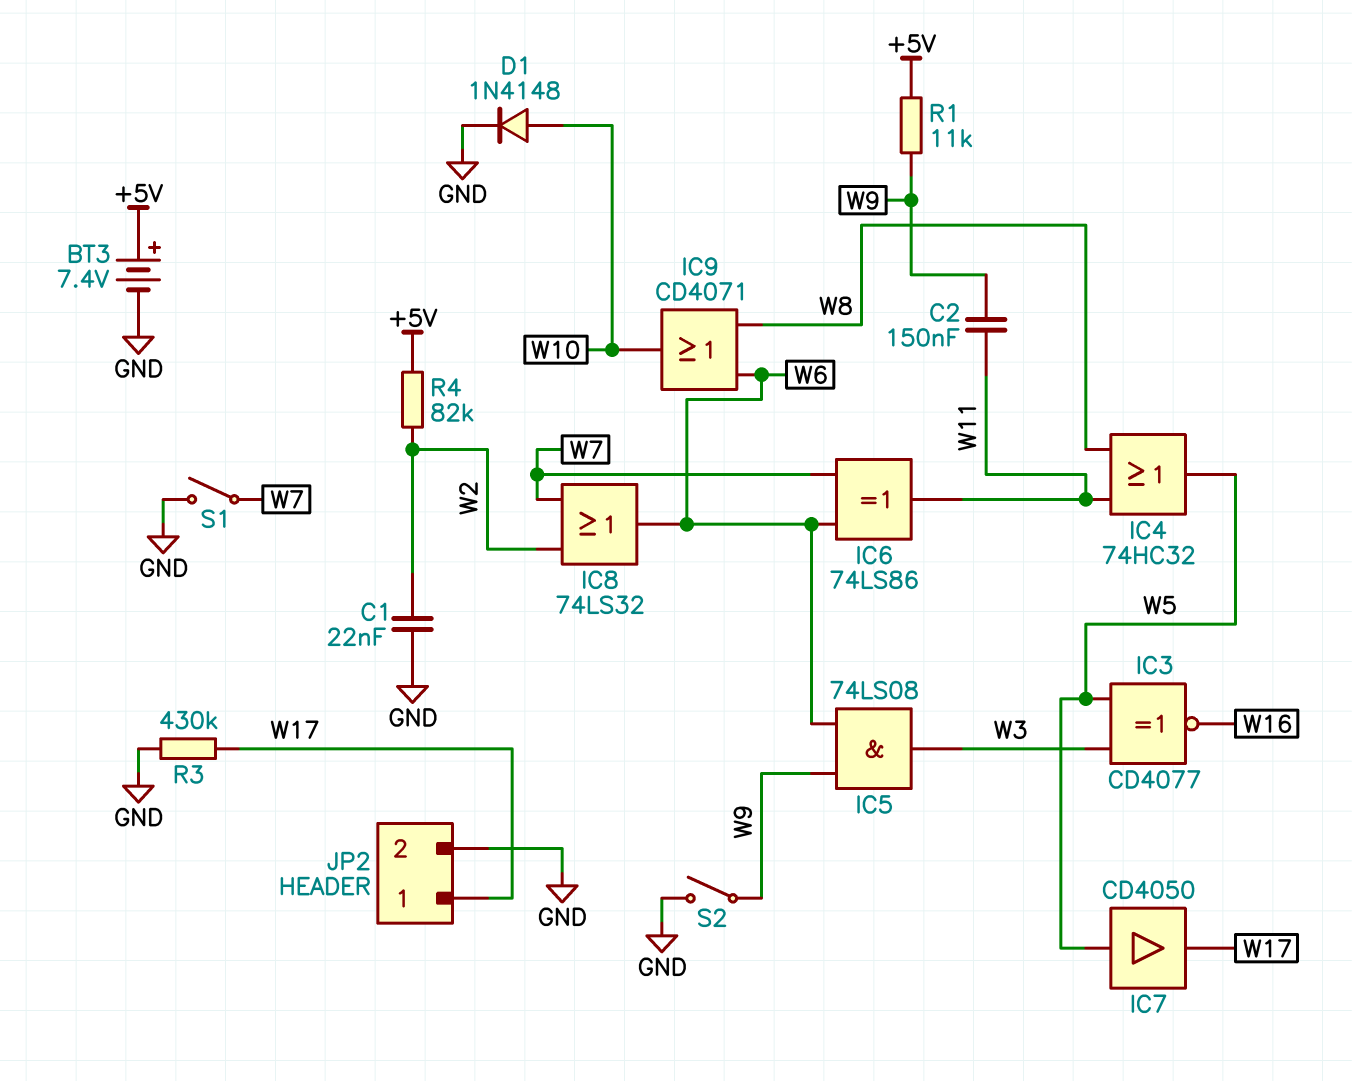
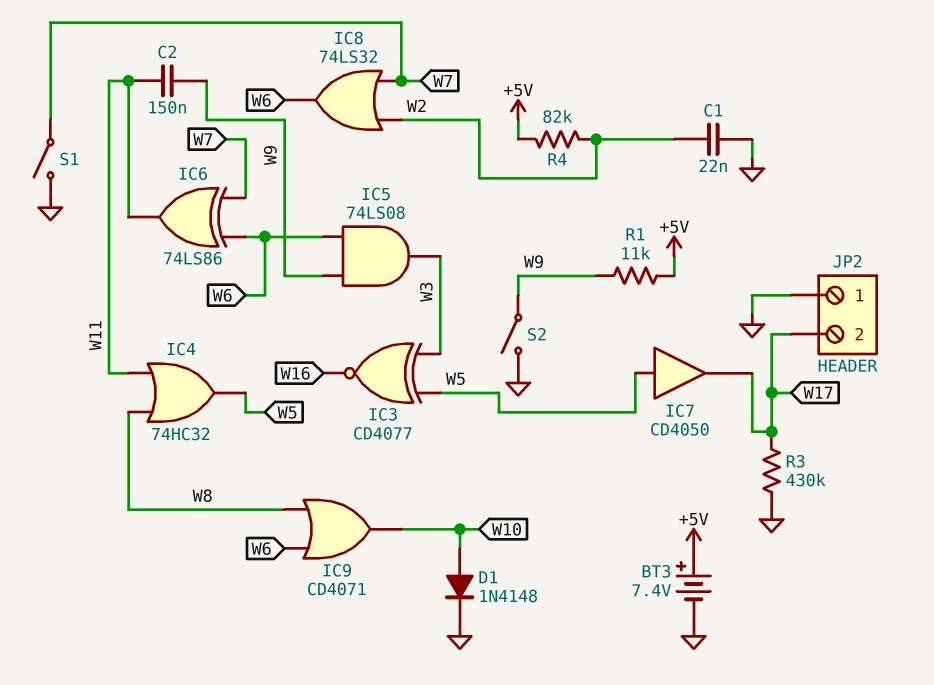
JP2 pin 1: W17 -> GND
JP2 pin 2: GND -> W17

